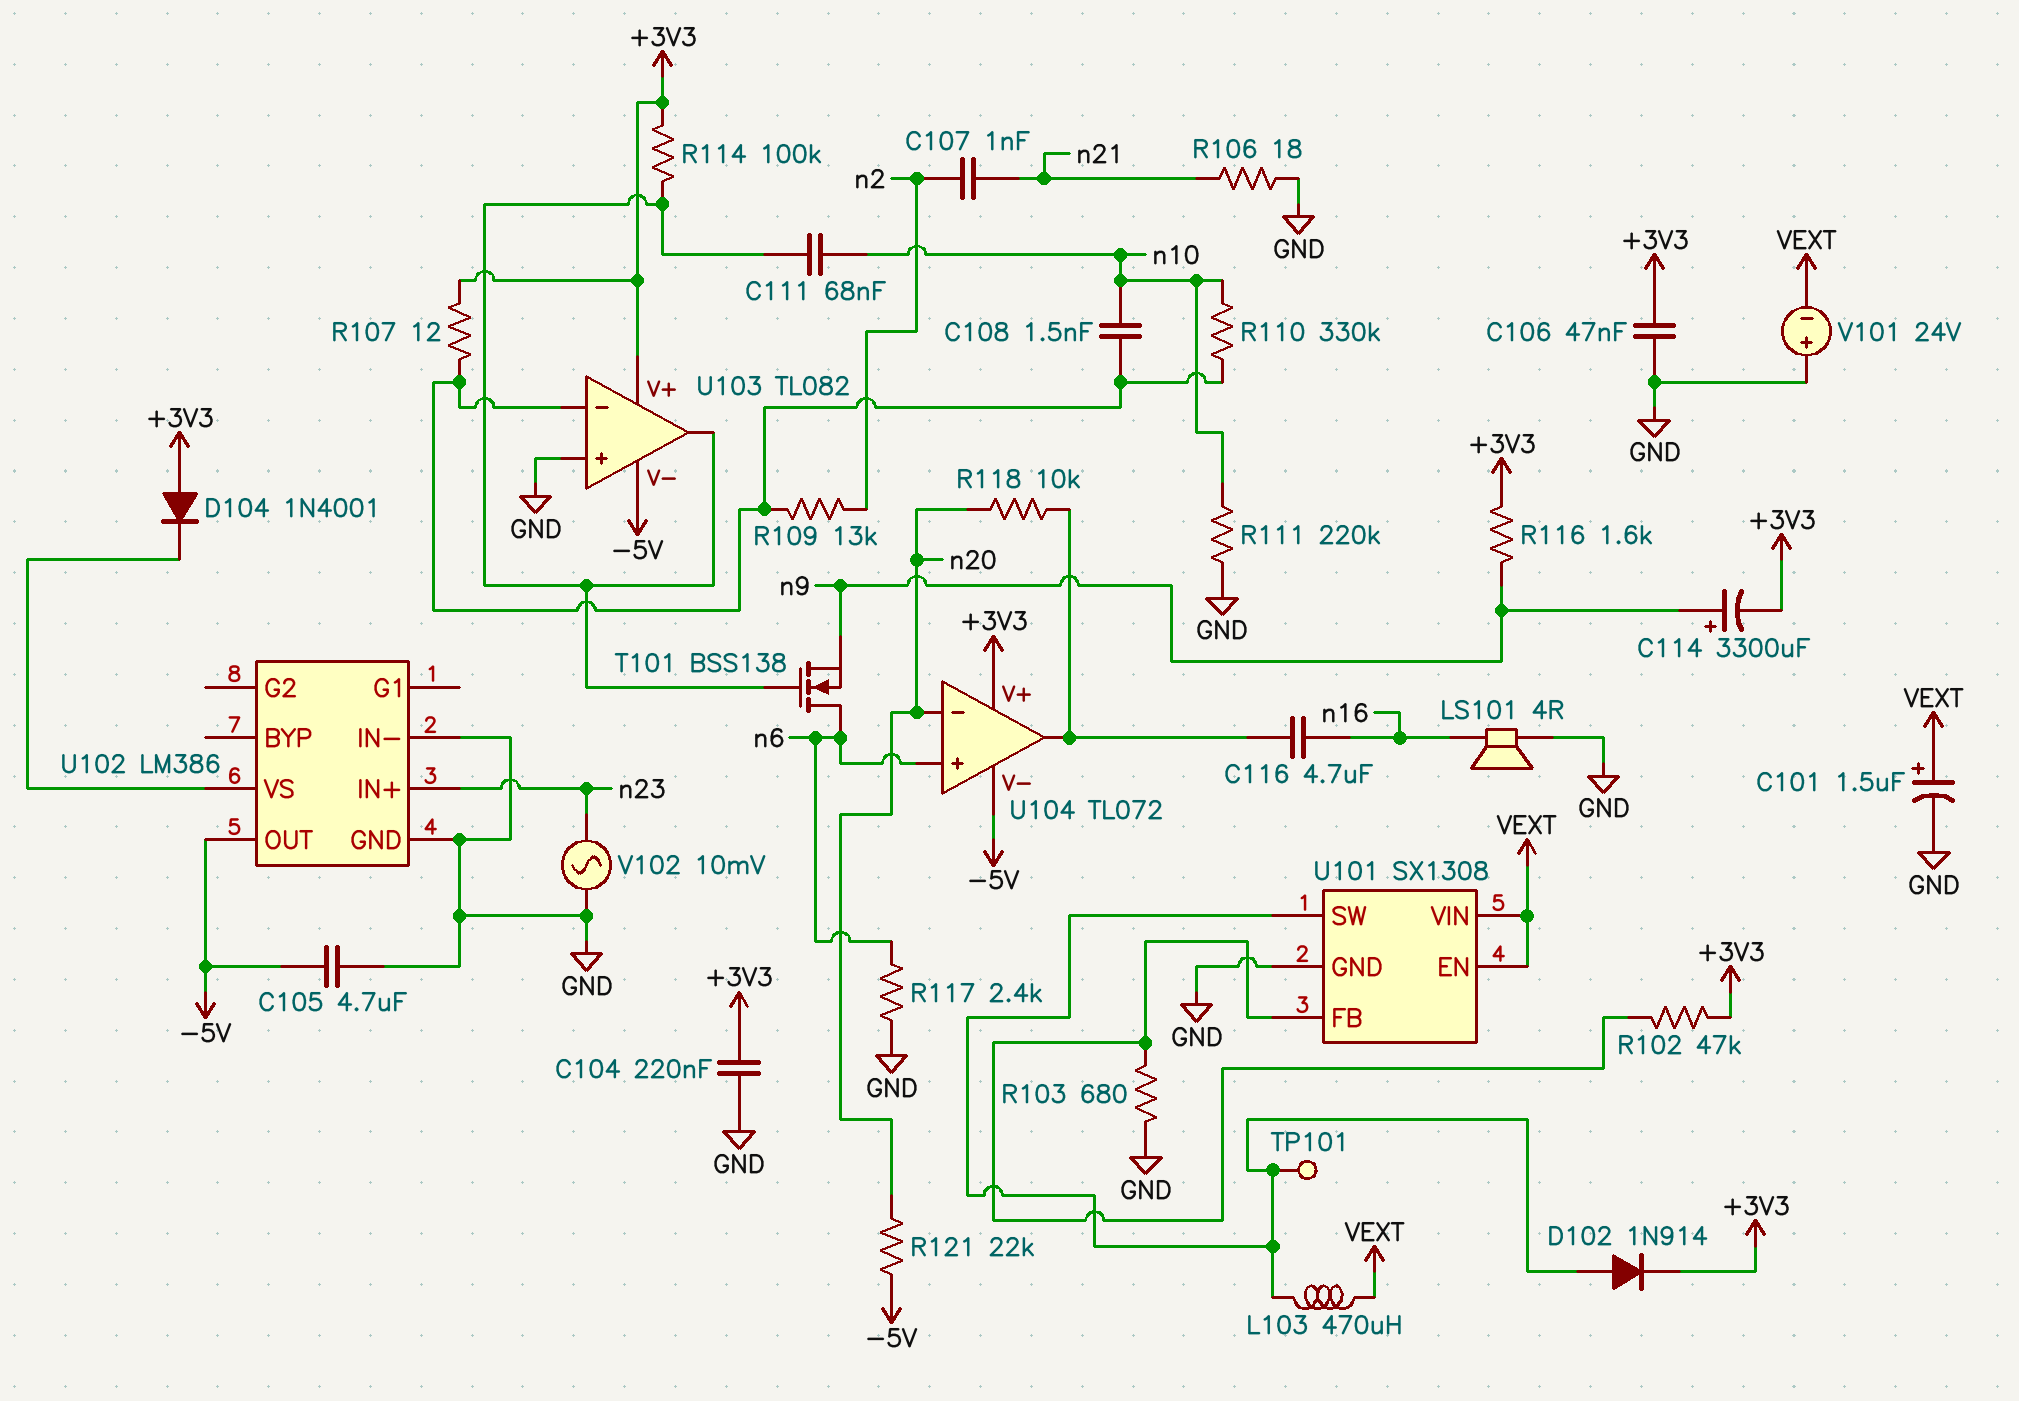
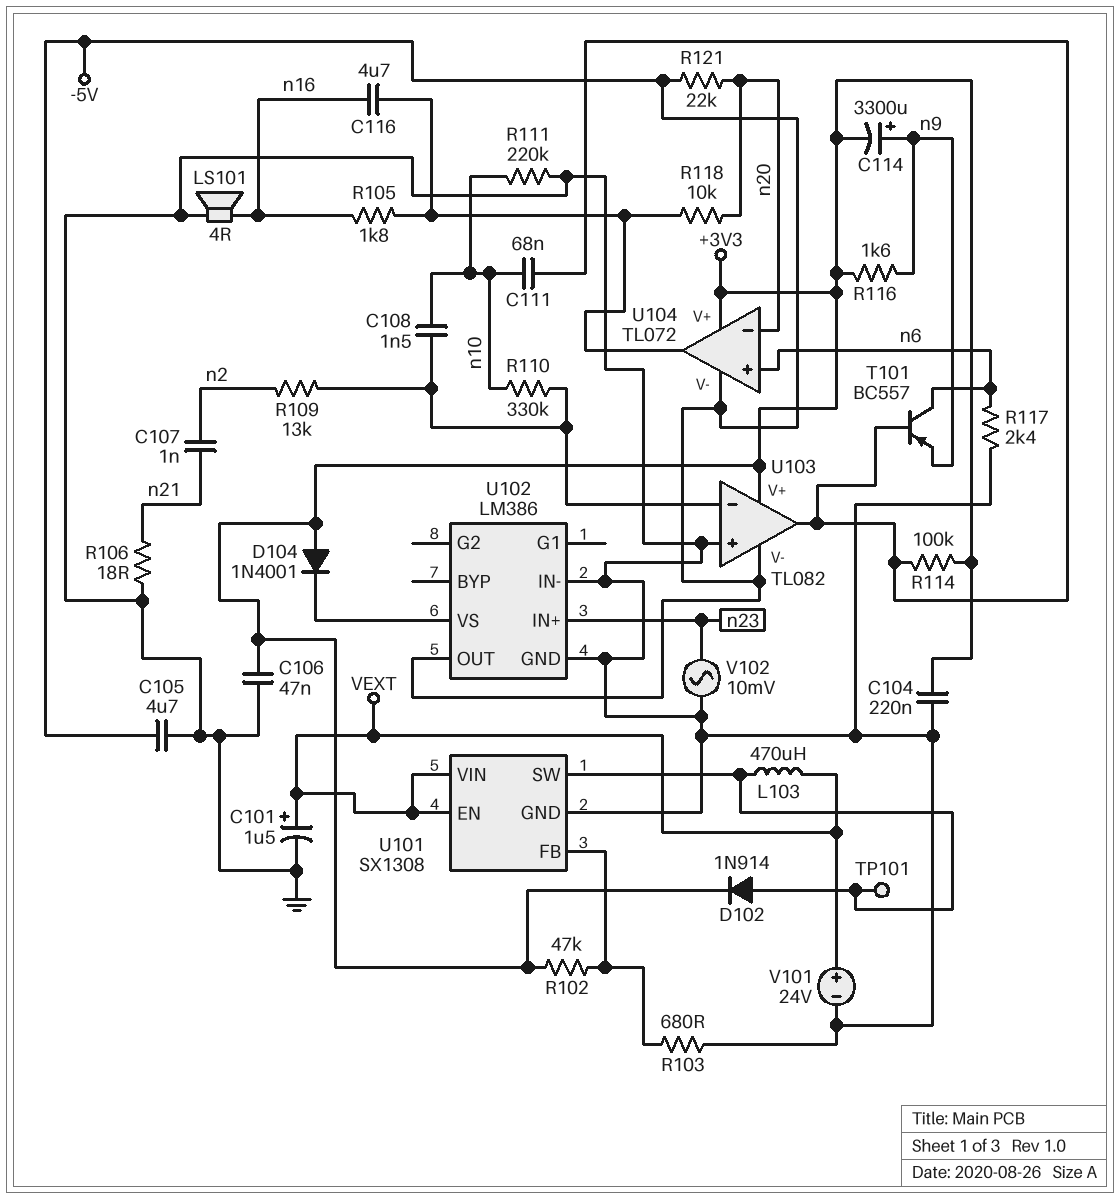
R105: none -> 1.8k (U104/out, n16)
R107: 12 (+3V3, U103/in-) -> none
T101: NMOS BSS138 (G U103/out, D n6, S n9) -> PNP BC557 (B U103/out, C n6, E n9)
V101: 24V (plus GND, minus VEXT) -> 24V (plus VEXT, minus GND)

